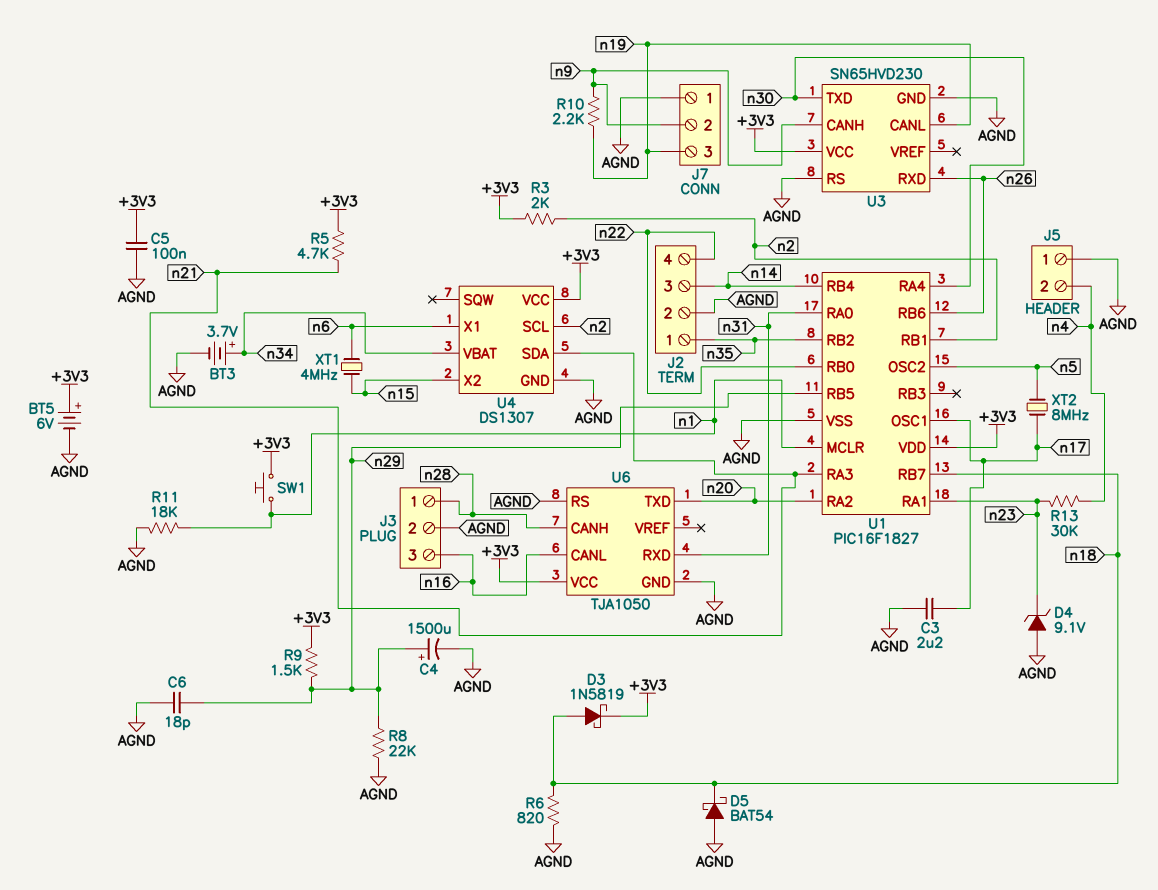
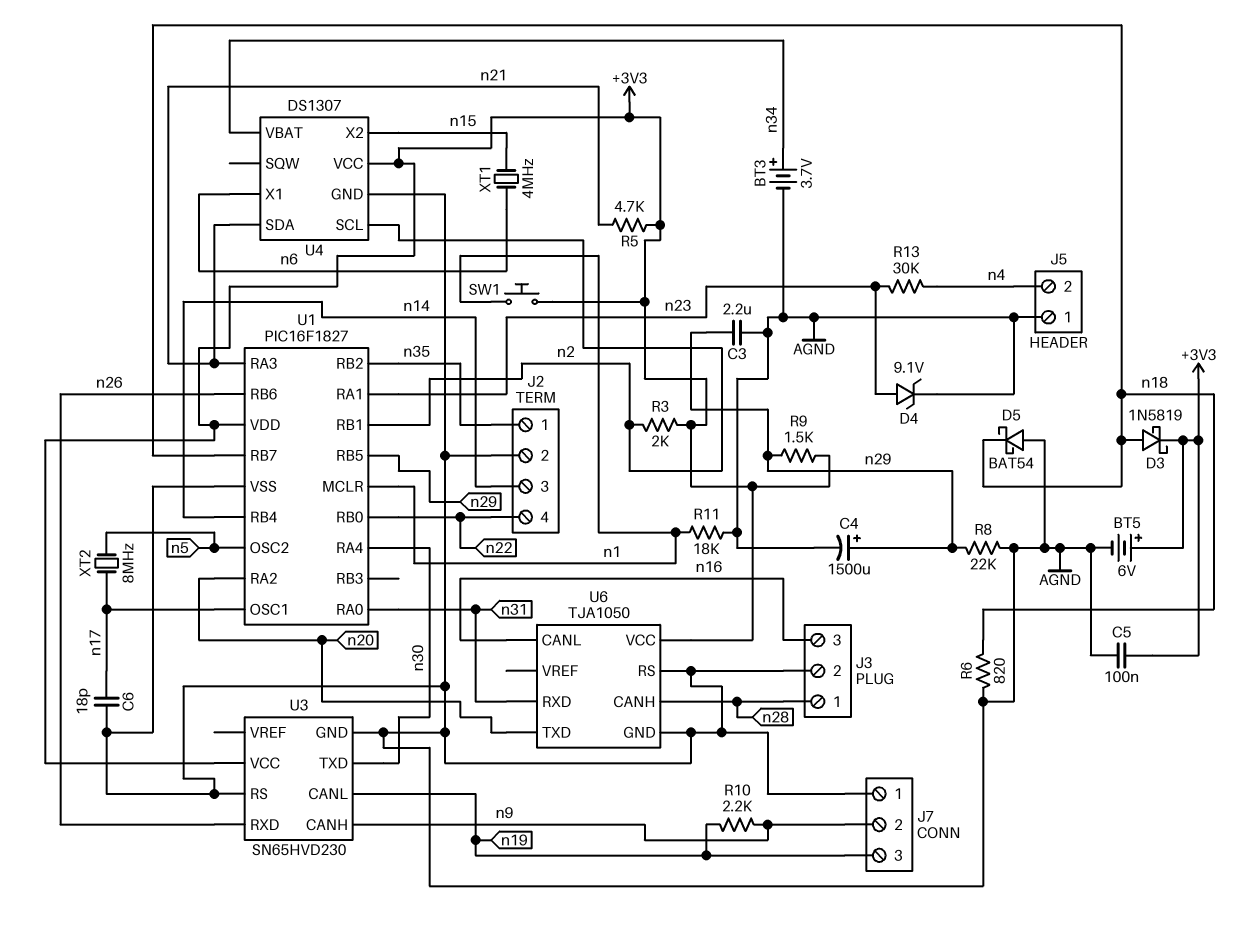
C3: 2.2uF (AGND, n17) -> 2.2uF (AGND, n29)
C6: 18pF (AGND, n29) -> 18pF (AGND, n17)
D4: zener 9.1V (A AGND, K n23) -> zener 9.1V (A n23, K AGND)

